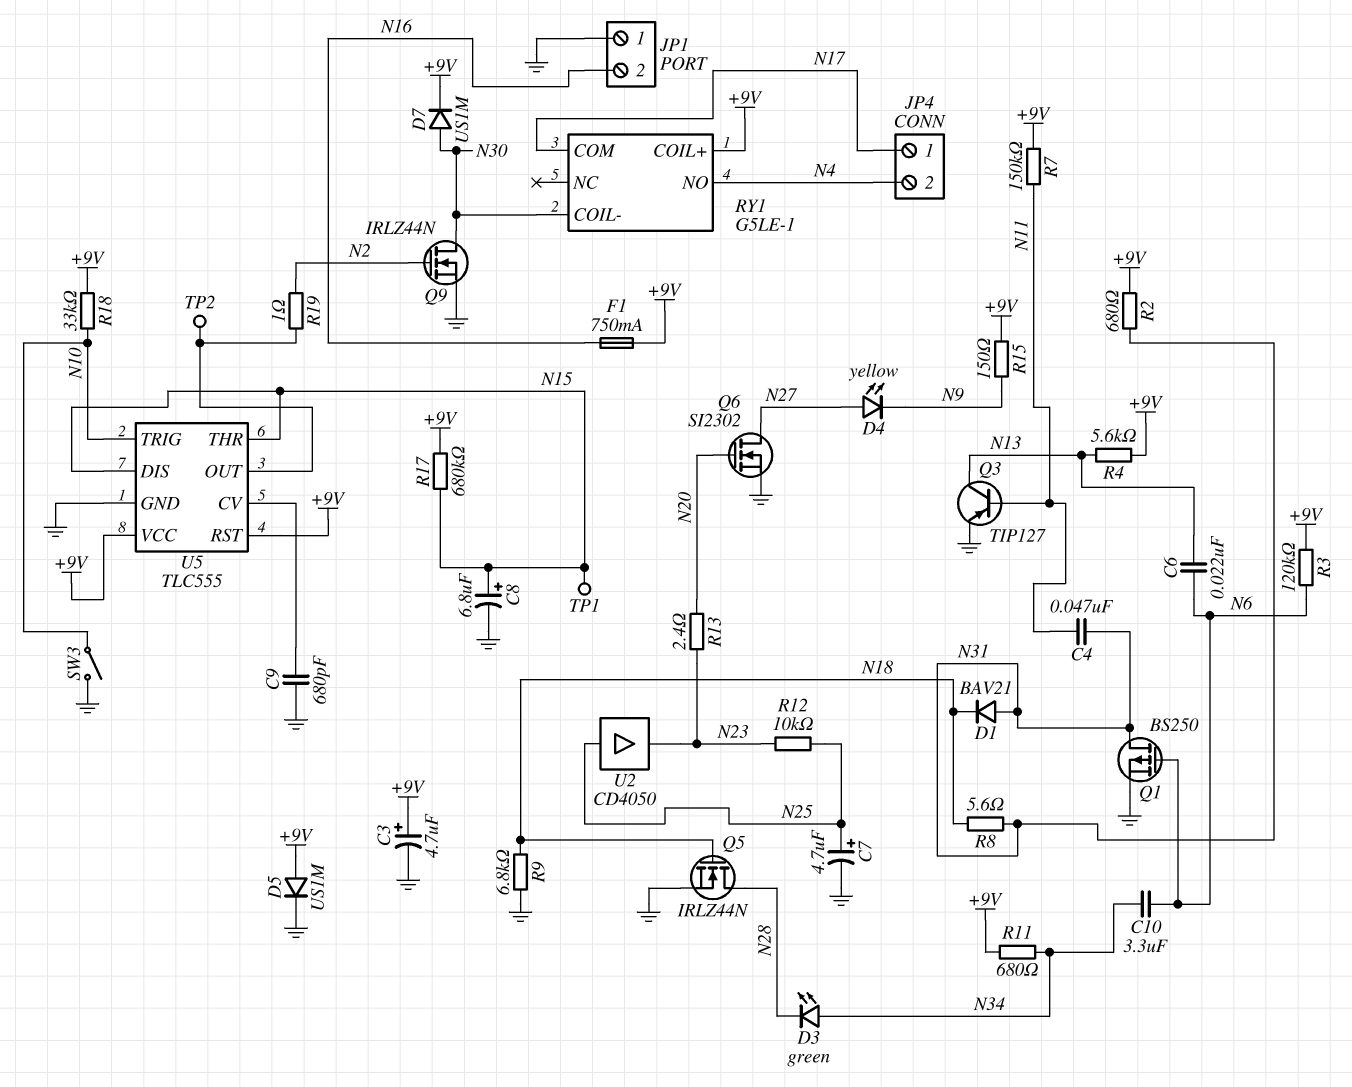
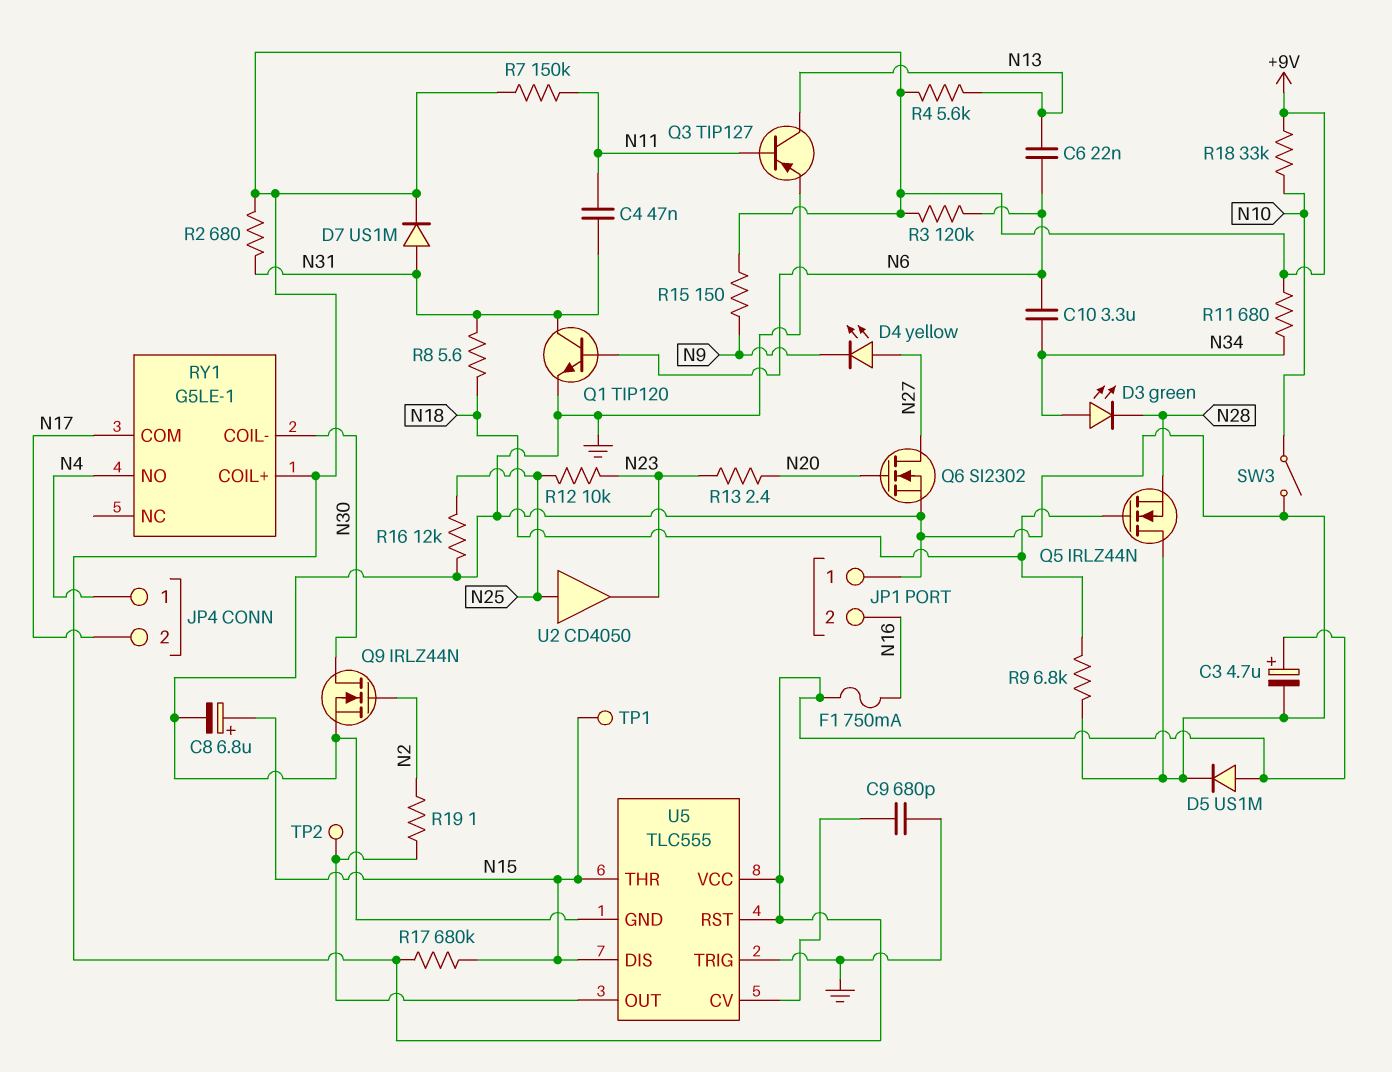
C7: 4.7uF (plus N25, minus GND) -> none
D1: diode BAV21 (A N31, K N18) -> none
D7: diode US1M (A N30, K +9V) -> diode US1M (A N31, K +9V)
JP4 pin 1: N17 -> N4
JP4 pin 2: N4 -> N17
Q1: PMOS BS250 (G N6, D N31, S GND) -> NPN TIP120 (B N6, C N31, E GND)
Q5: NMOS IRLZ44N (G N18, D N28, S GND) -> NMOS IRLZ44N (G N18, D GND, S N28)
R16: none -> 12k (GND, N25)
U5 pin TRIG: N10 -> GND

